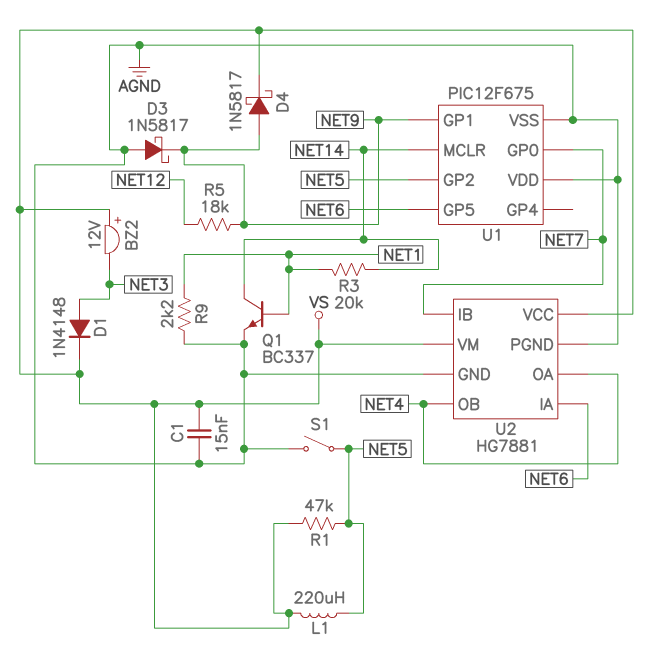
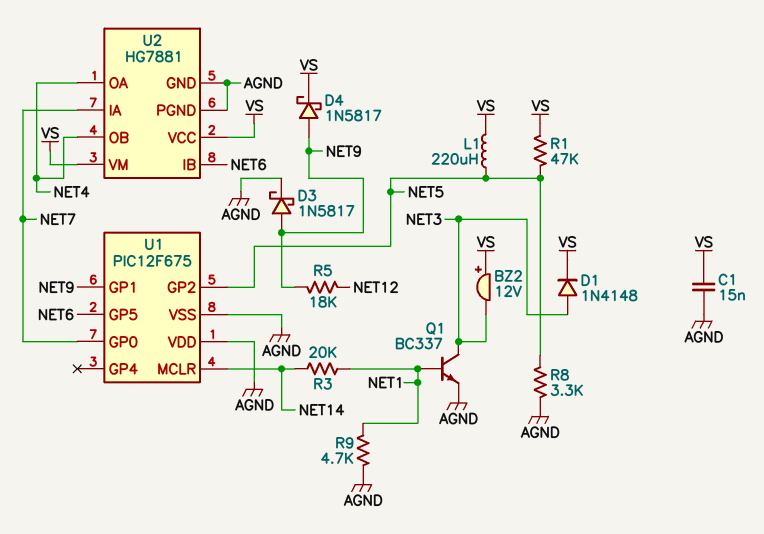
D3: schottky 1N5817 (A AGND, K NET9) -> schottky 1N5817 (A NET9, K AGND)
Q1: NPN BC337 (B NET1, C NET14, E AGND) -> NPN BC337 (B NET1, C NET3, E AGND)
R8: none -> 3.3k (AGND, NET5)
R9: 2.2k (AGND, NET1) -> 4.7k (AGND, NET1)
S1: switch (AGND, NET5) -> none
U2 pin IA: NET6 -> NET7
U2 pin IB: NET7 -> NET6

